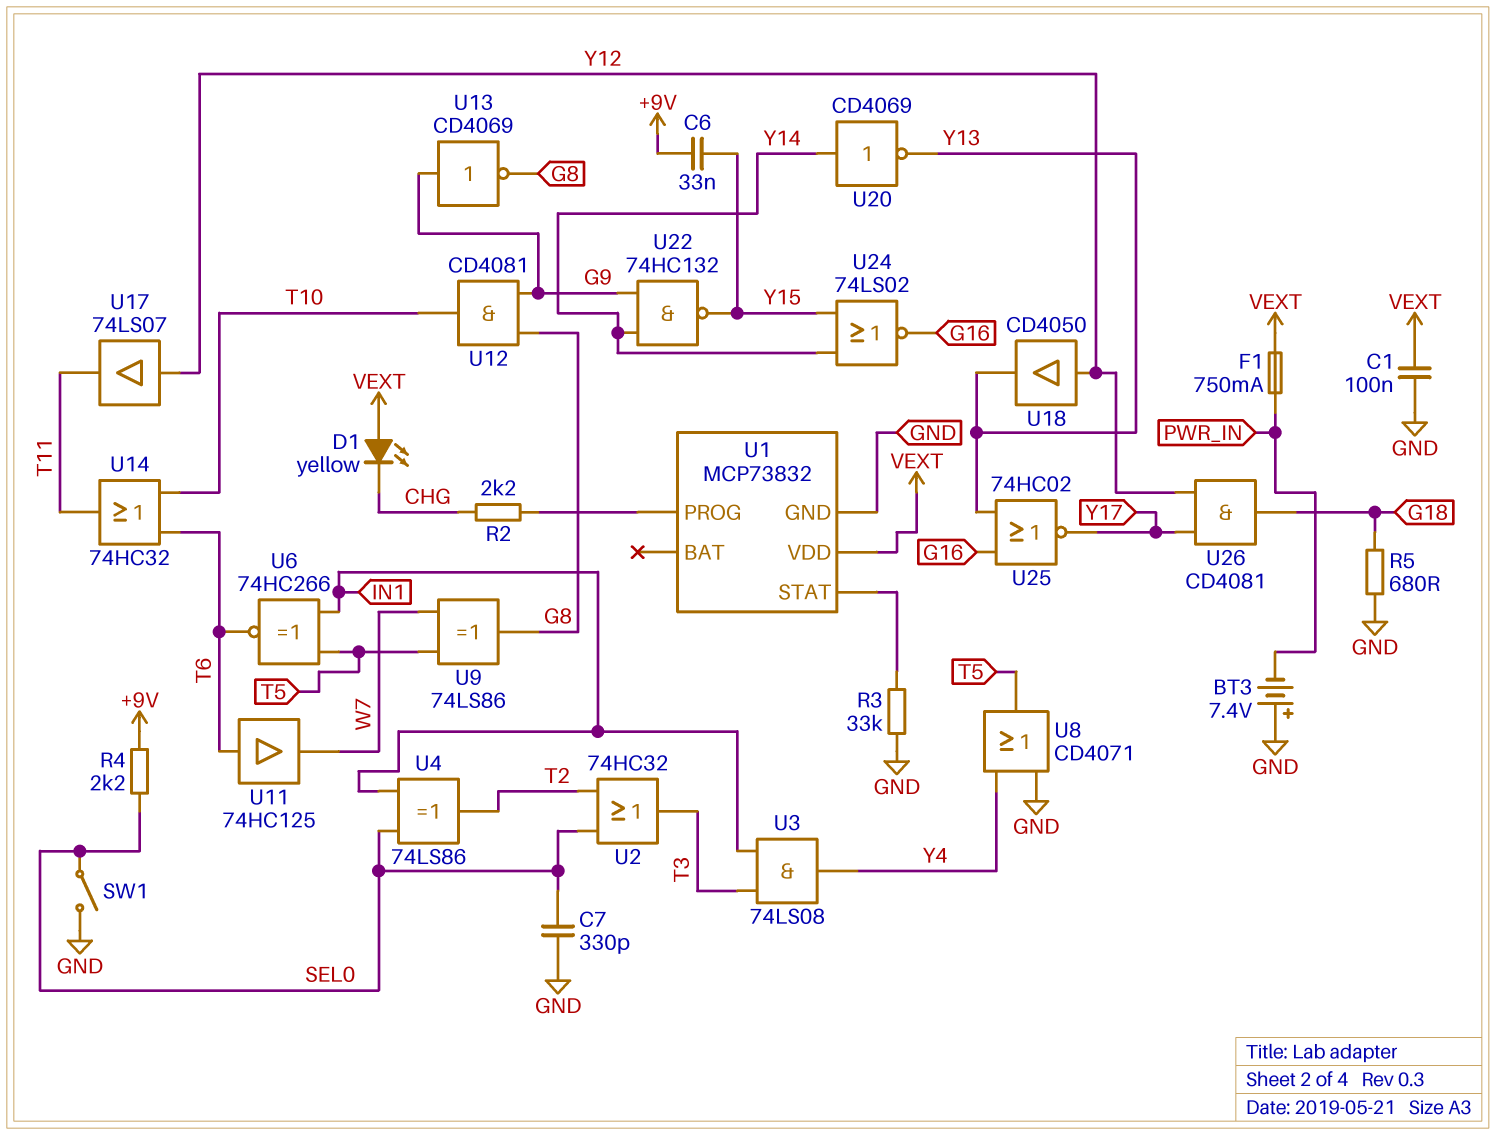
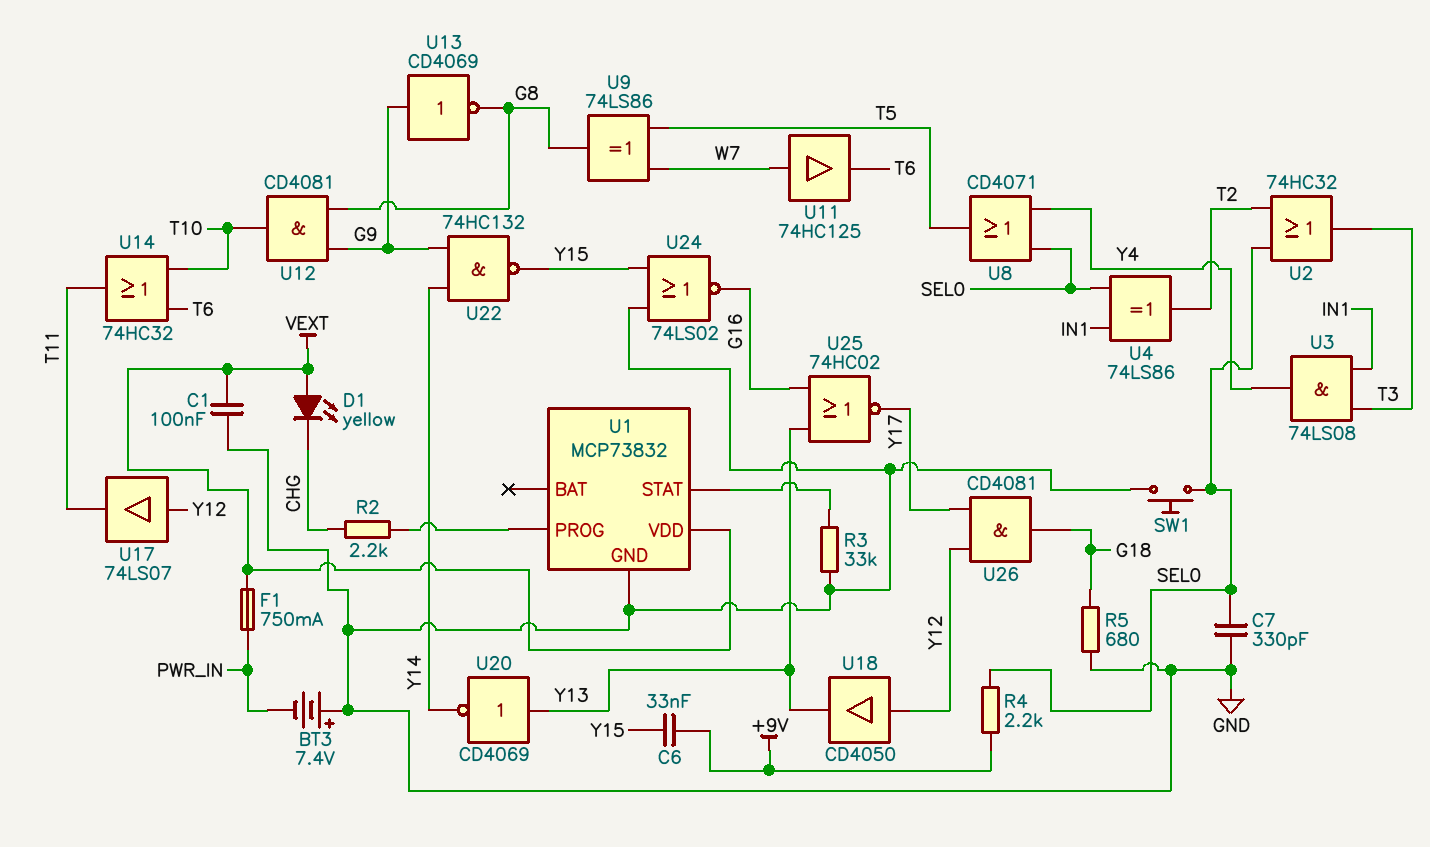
SW1: switch (GND, SEL0) -> button (GND, SEL0)
U6: XNOR 74HC266 (in IN1, in T5, out T6) -> none
U8: OR CD4071 (in GND, in Y4, out T5) -> OR CD4071 (in SEL0, in Y4, out T5)
U11: buffer 74HC125 (in T6, out W7) -> buffer 74HC125 (in W7, out T6)
U20: NOT CD4069 (in Y14, out Y13) -> NOT CD4069 (in Y13, out Y14)
U24: NOR 74LS02 (in Y14, in Y15, out G16) -> NOR 74LS02 (in GND, in Y15, out G16)

